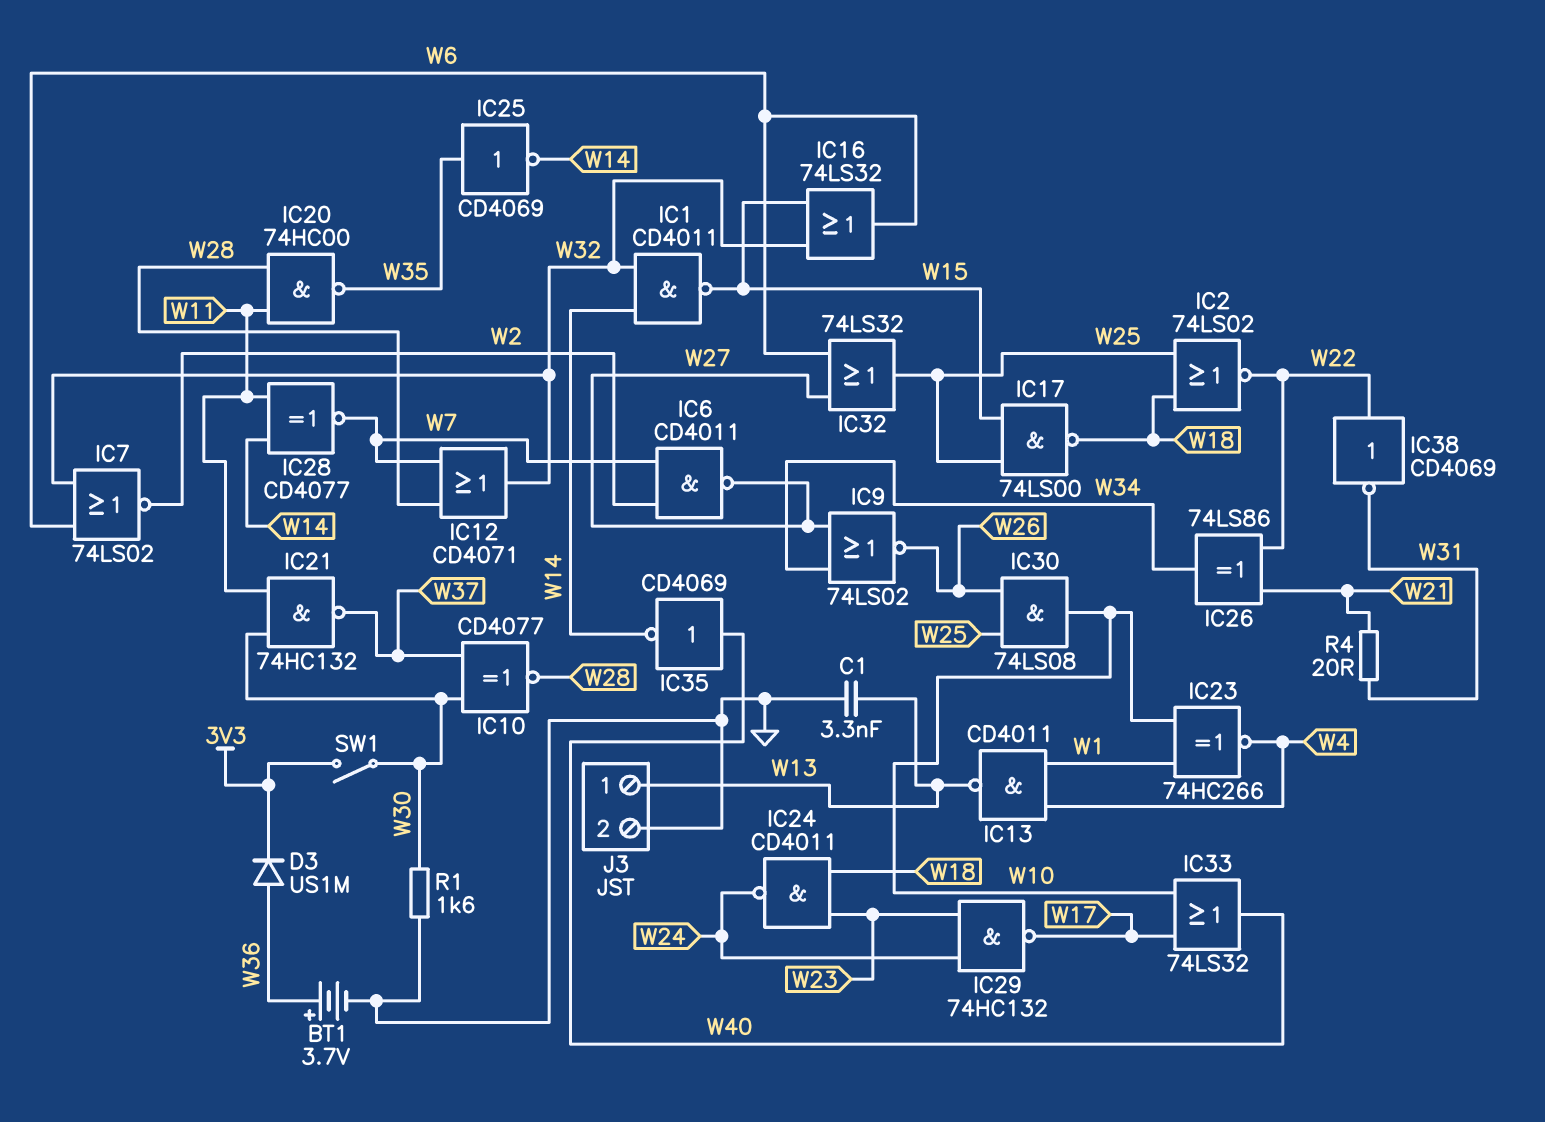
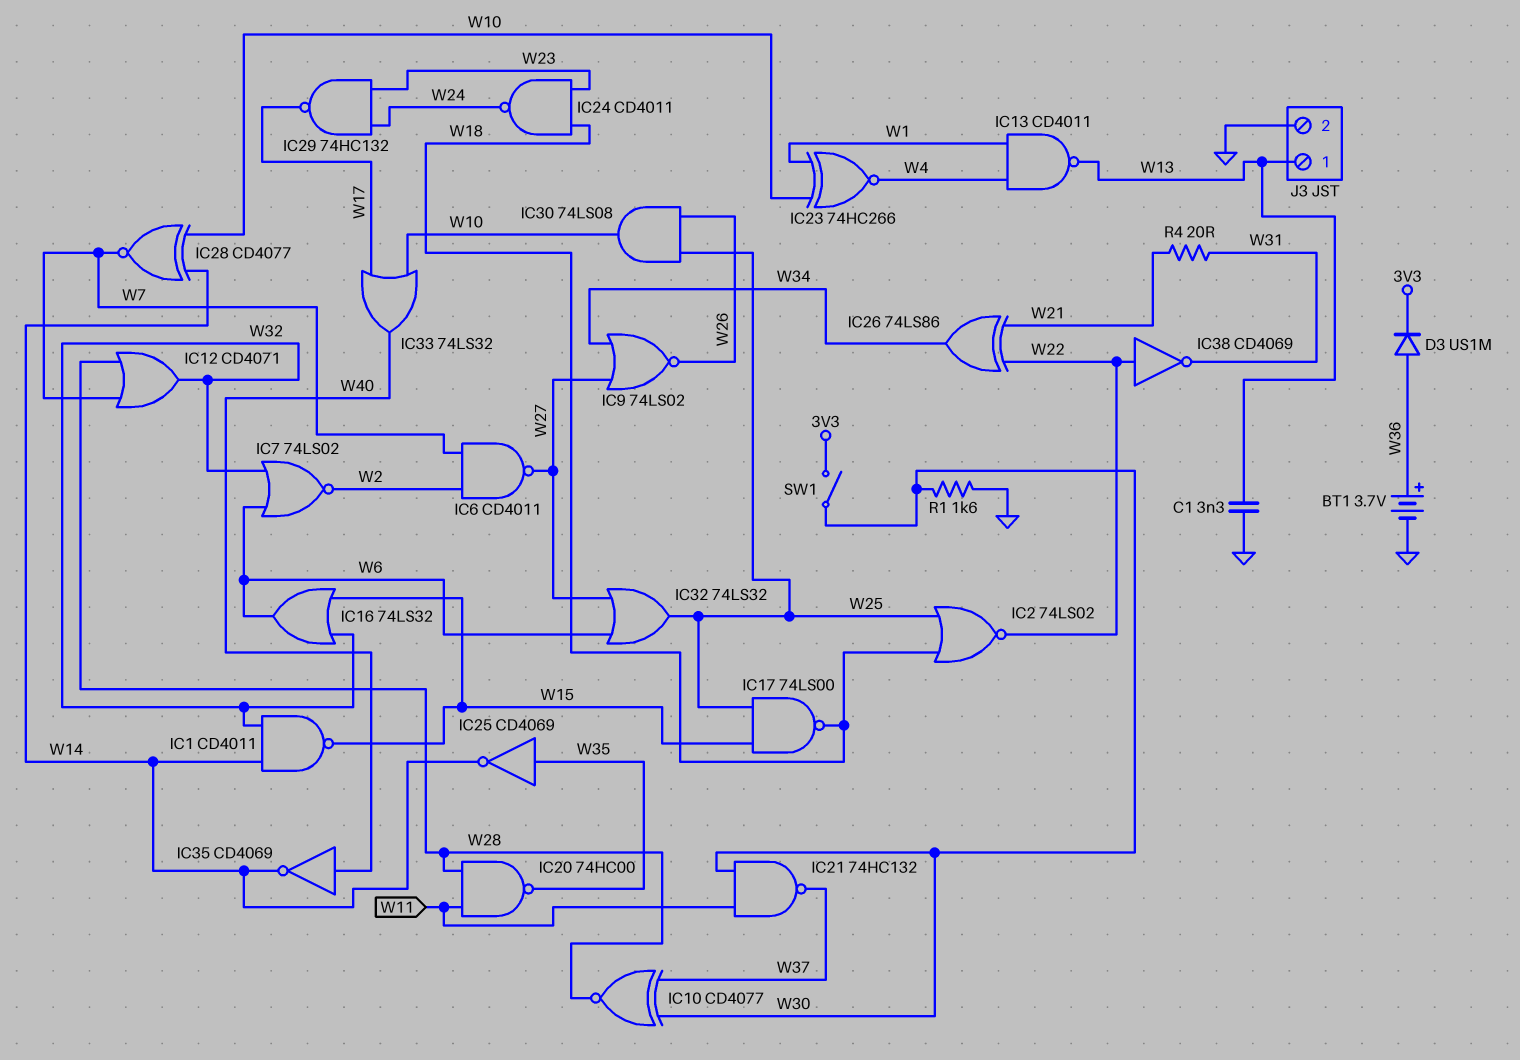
IC28: XNOR CD4077 (in W11, in W14, out W7) -> XNOR CD4077 (in W10, in W14, out W7)

